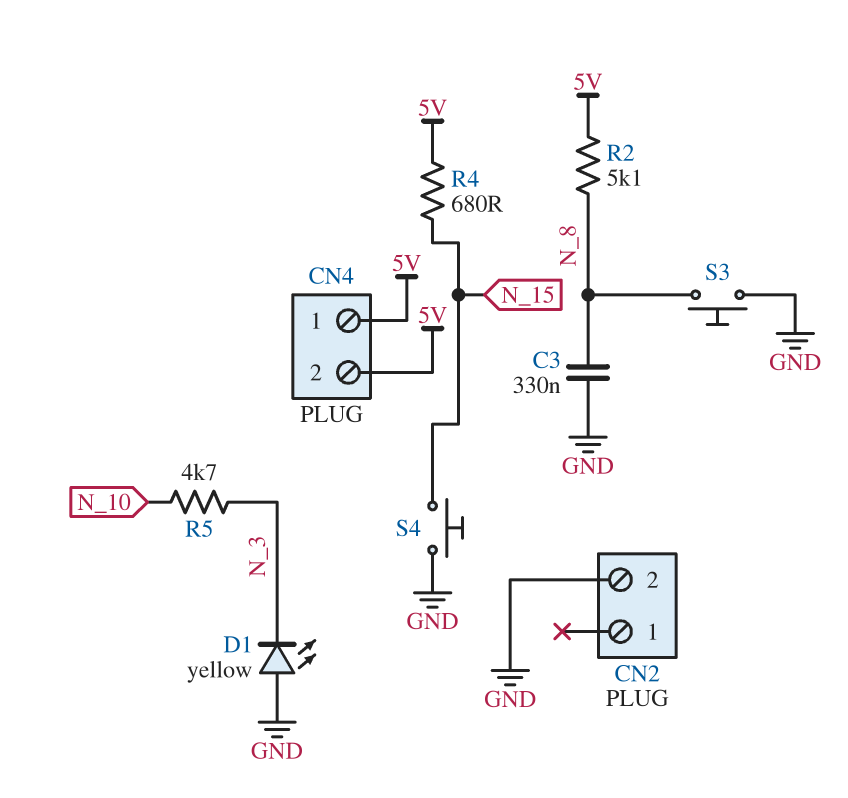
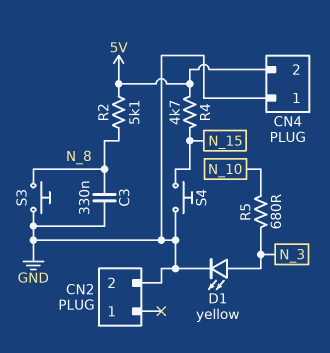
CN4 pin 1: 5V -> GND
D1: LED yellow (A GND, K N_3) -> LED yellow (A N_3, K GND)
R4: 680 (5V, N_15) -> 4.7k (5V, N_15)
R5: 4.7k (N_3, N_10) -> 680 (N_3, N_10)

